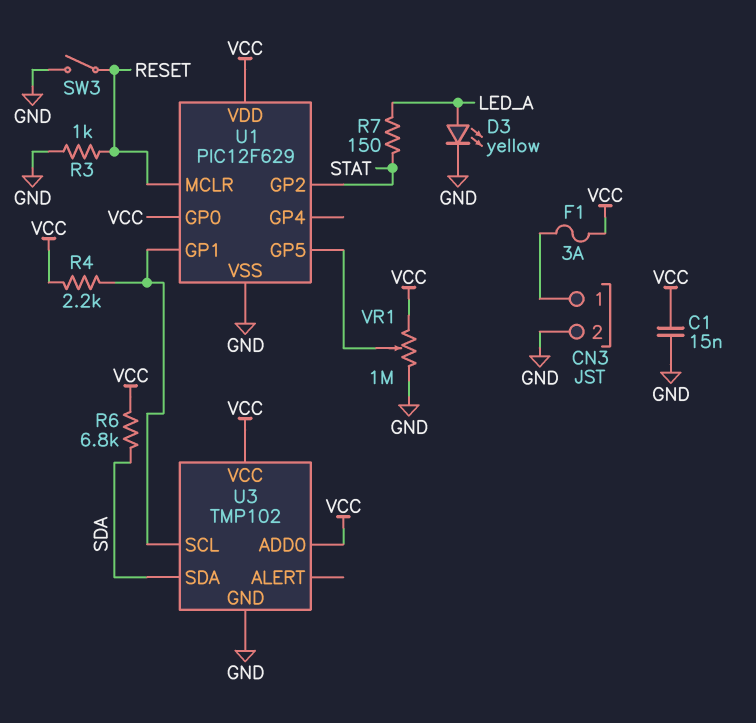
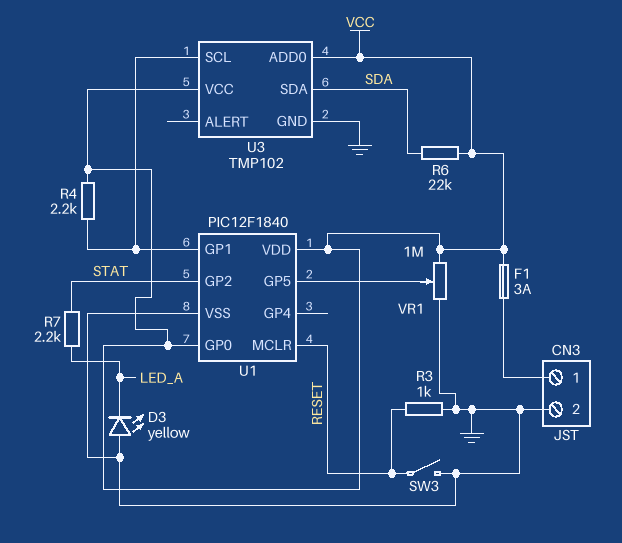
C1: 15nF (GND, VCC) -> none
D3: LED yellow (A LED_A, K GND) -> LED yellow (A GND, K LED_A)
R6: 6.8k (SDA, VCC) -> 22k (SDA, VCC)
R7: 150 (LED_A, STAT) -> 2.2k (LED_A, STAT)
U1: PIC12F629 -> PIC12F1840

